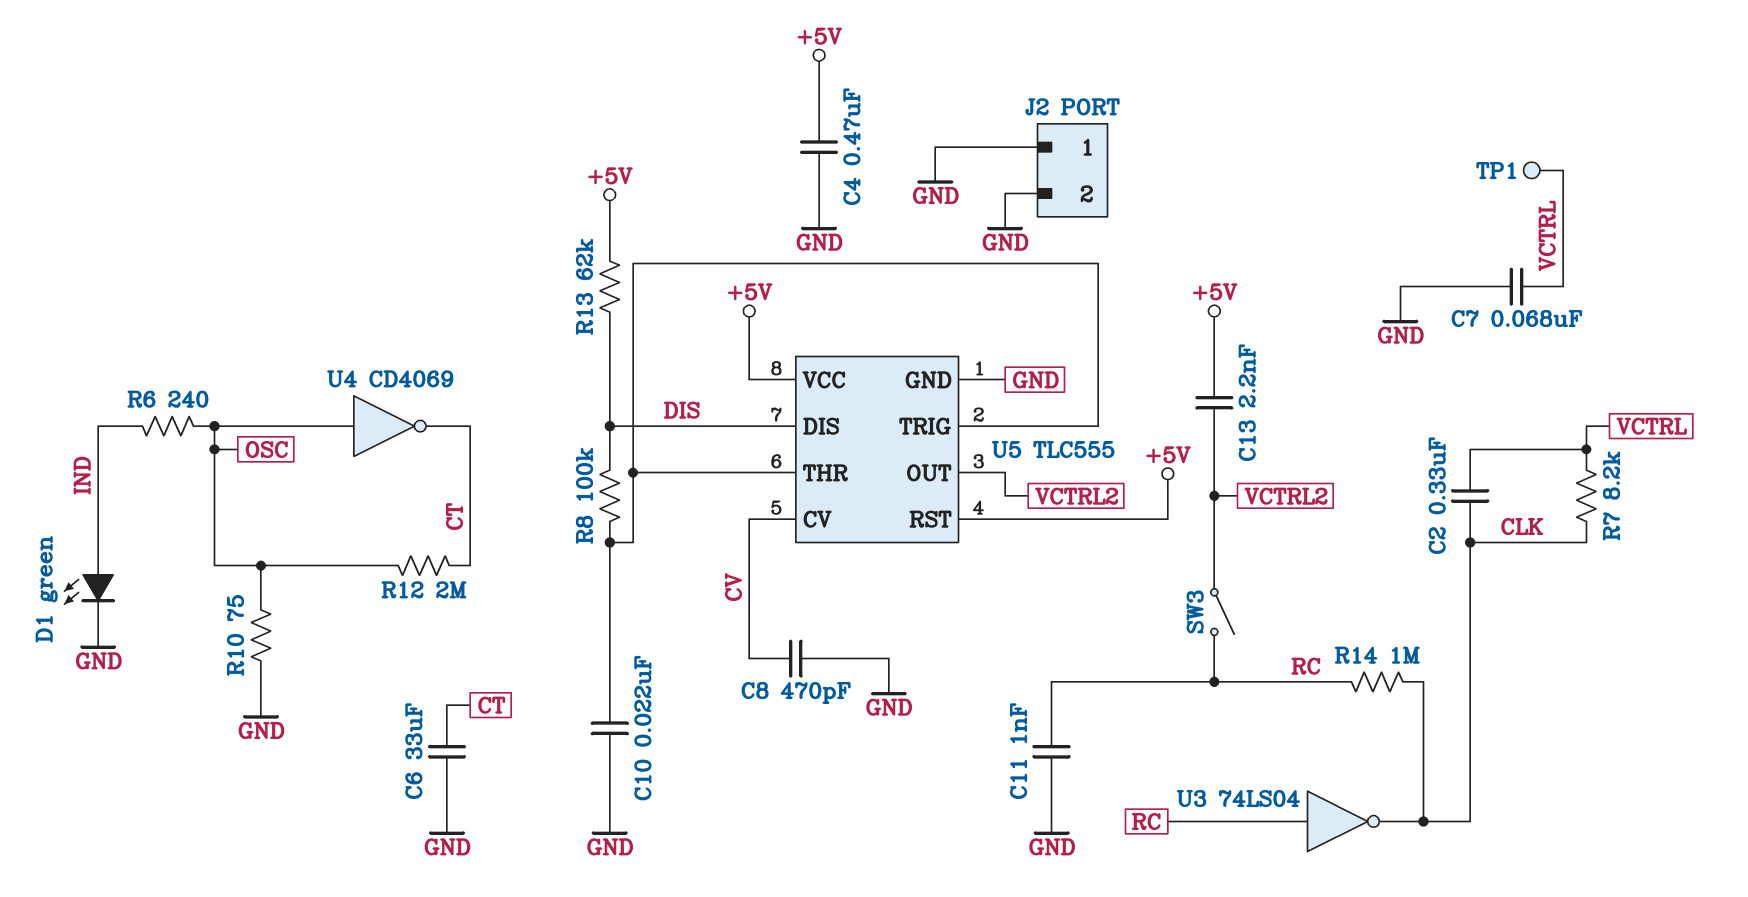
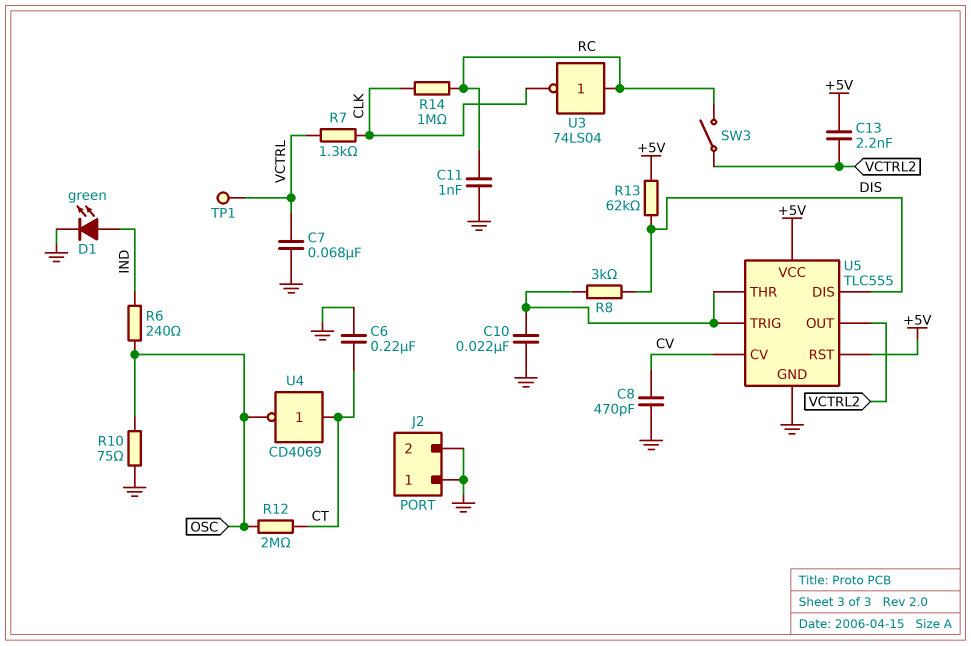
C2: 330nF (CLK, VCTRL) -> none
C4: 470nF (+5V, GND) -> none
C6: 33uF (CT, GND) -> 220nF (CT, GND)
R7: 8.2k (CLK, VCTRL) -> 1.3k (CLK, VCTRL)
R8: 100k (DIS, U5/THR) -> 3k (DIS, U5/THR)
U4: NOT CD4069 (in OSC, out CT) -> NOT CD4069 (in CT, out OSC)

